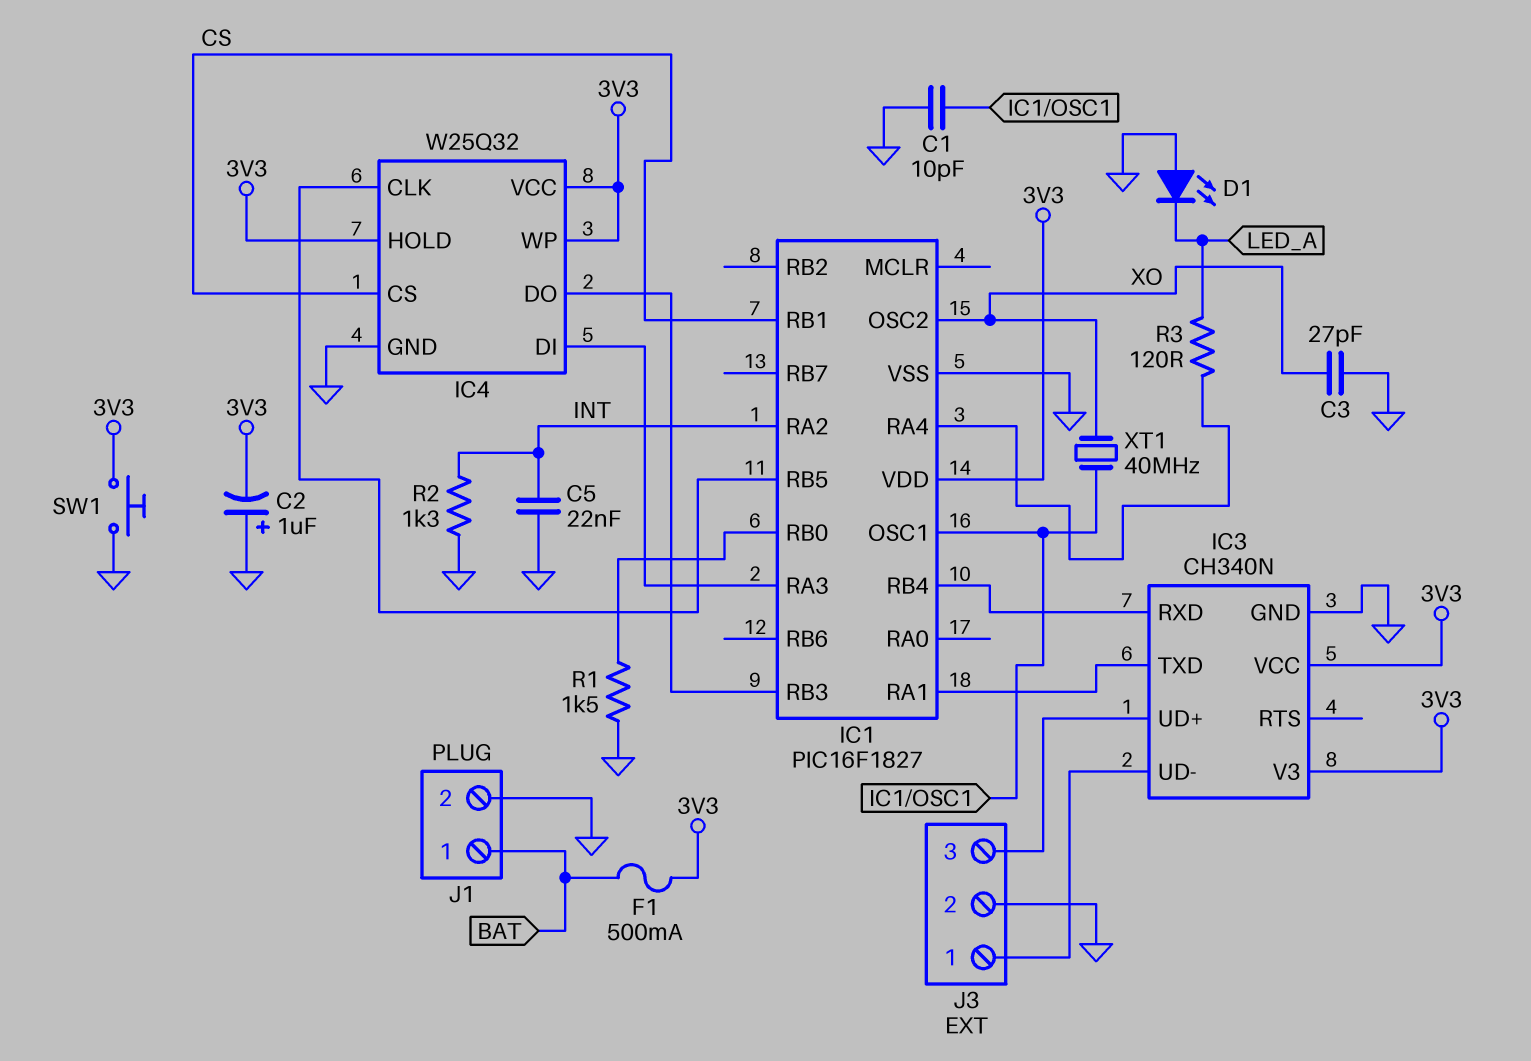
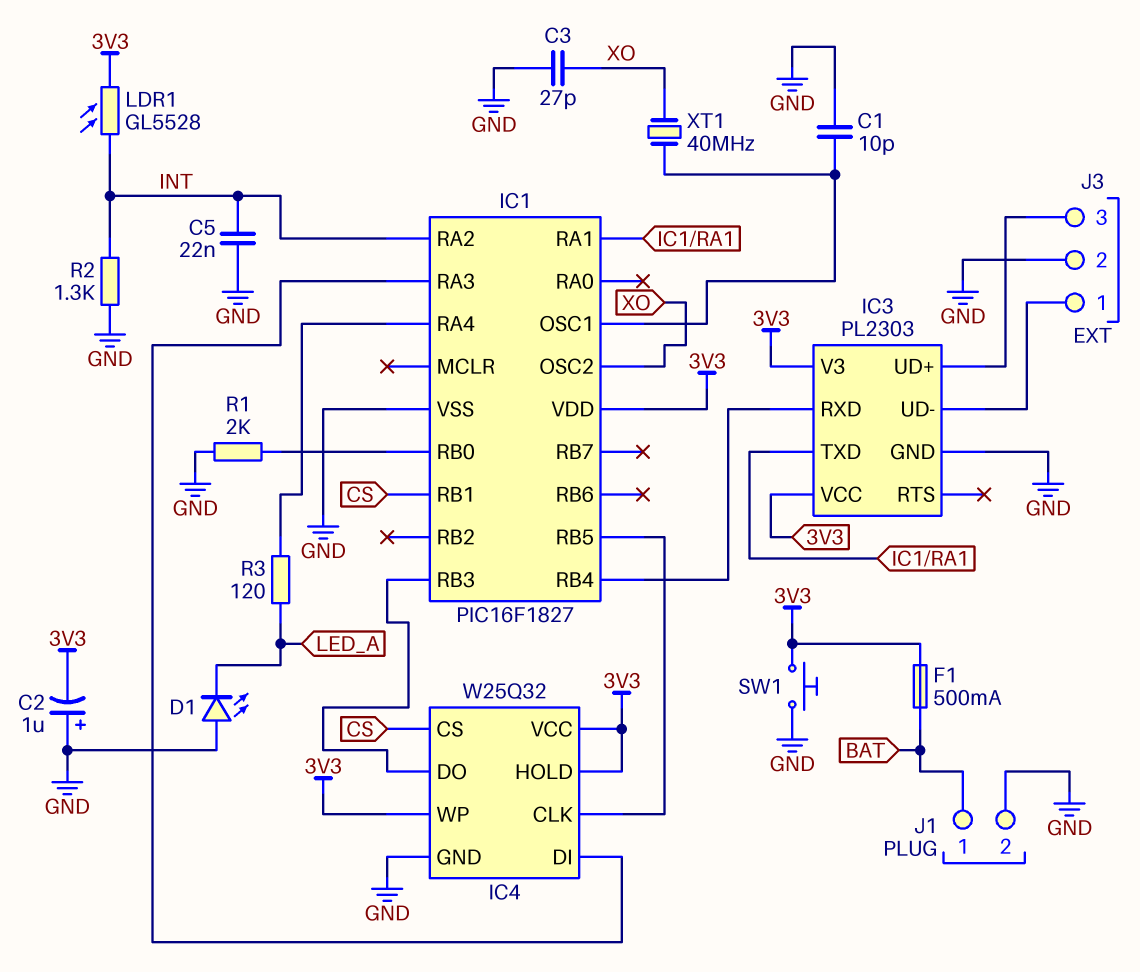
IC3: CH340N -> PL2303
LDR1: none -> GL5528 (3V3, INT)
R1: 1.5k (GND, IC1/RB0) -> 2k (GND, IC1/RB0)

